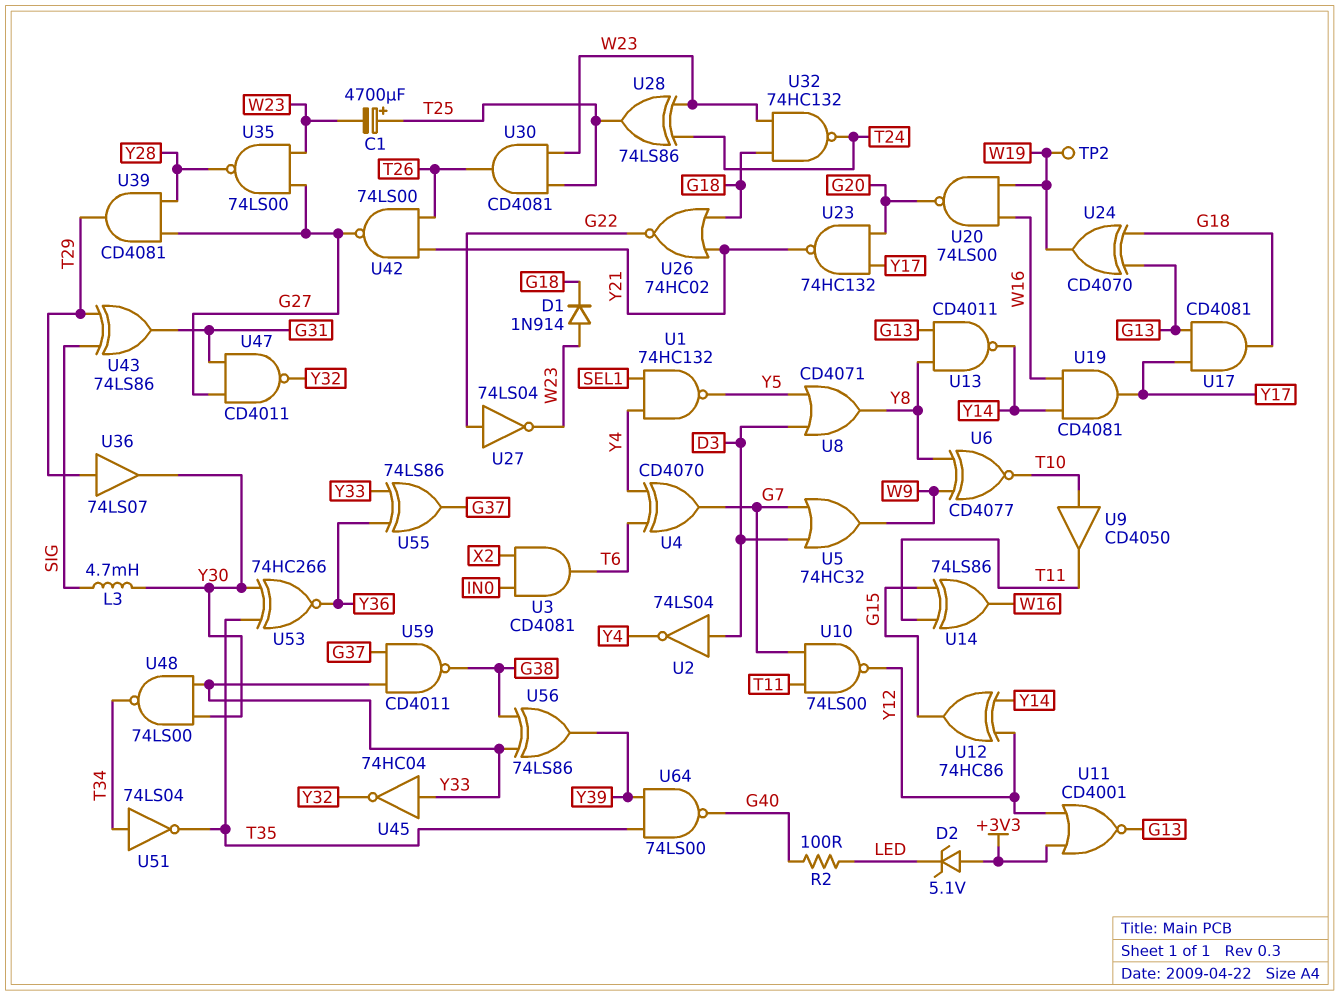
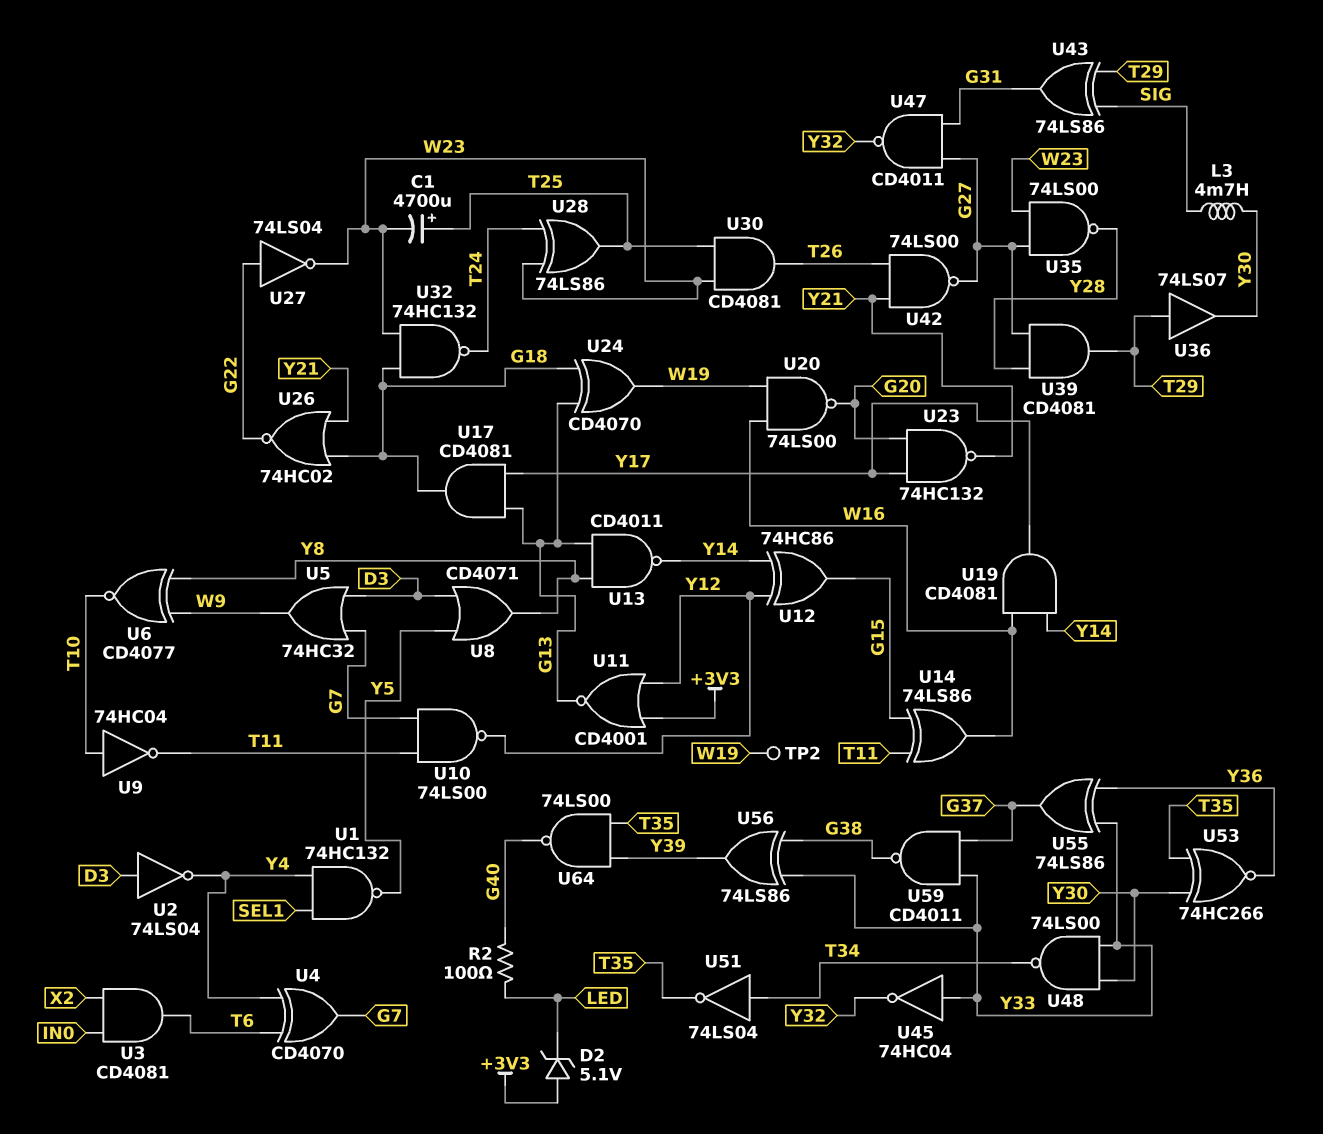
D1: diode 1N914 (A W23, K G18) -> none
U9: buffer CD4050 (in T10, out T11) -> NOT 74HC04 (in T10, out T11)

